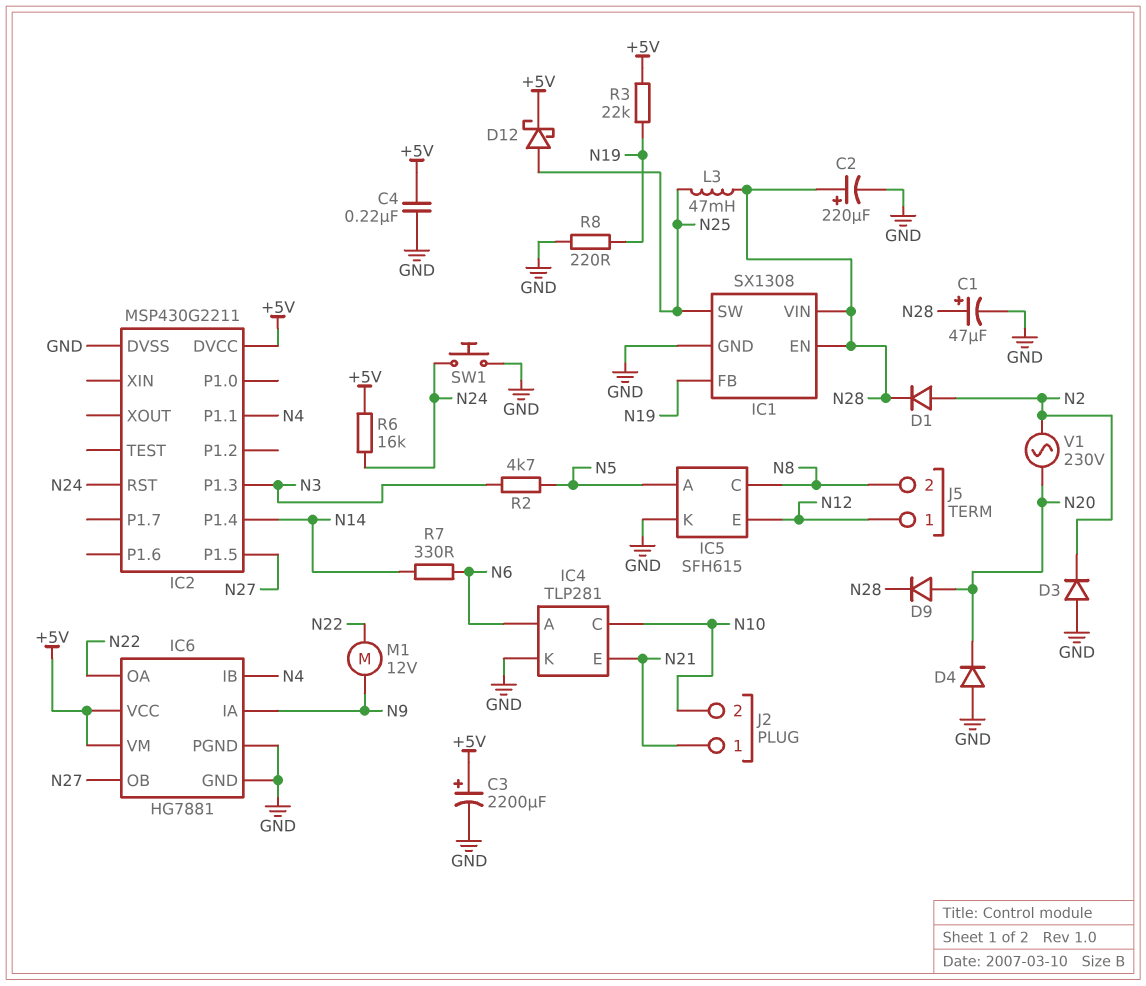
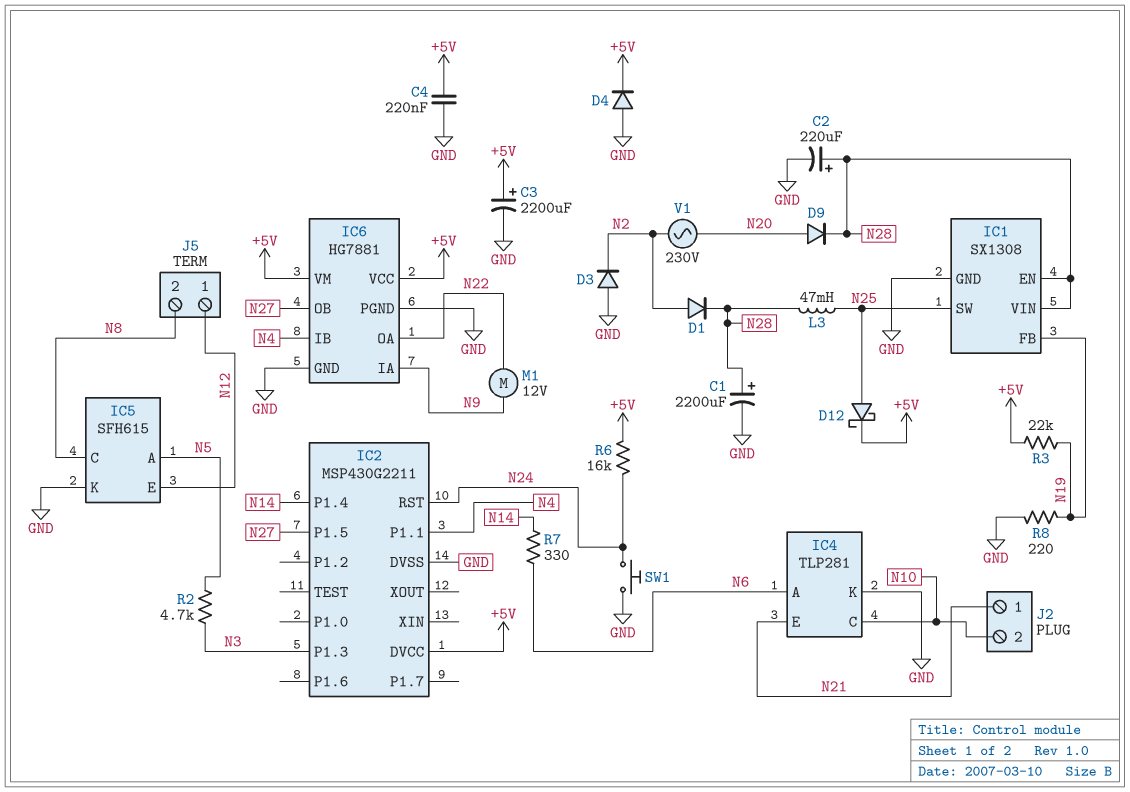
C1: 47uF (plus N28, minus GND) -> 2200uF (plus N28, minus GND)
D4: diode (A GND, K N20) -> diode (A GND, K +5V)

